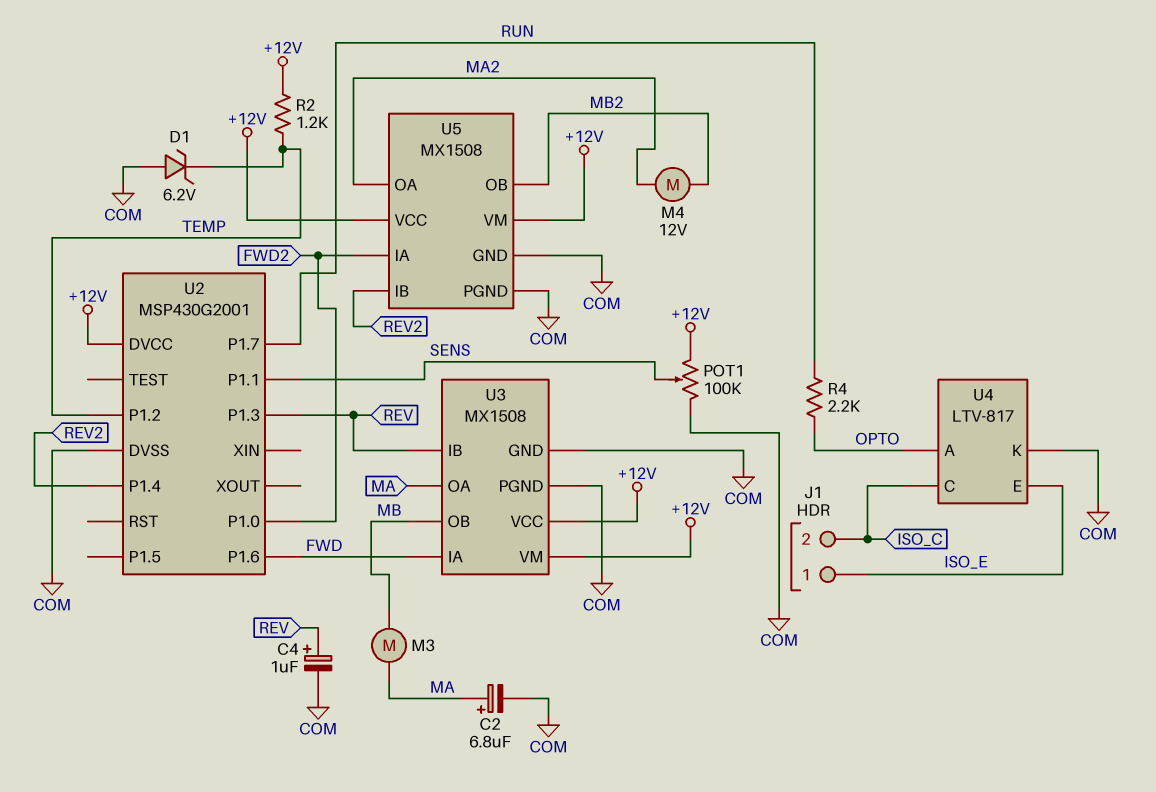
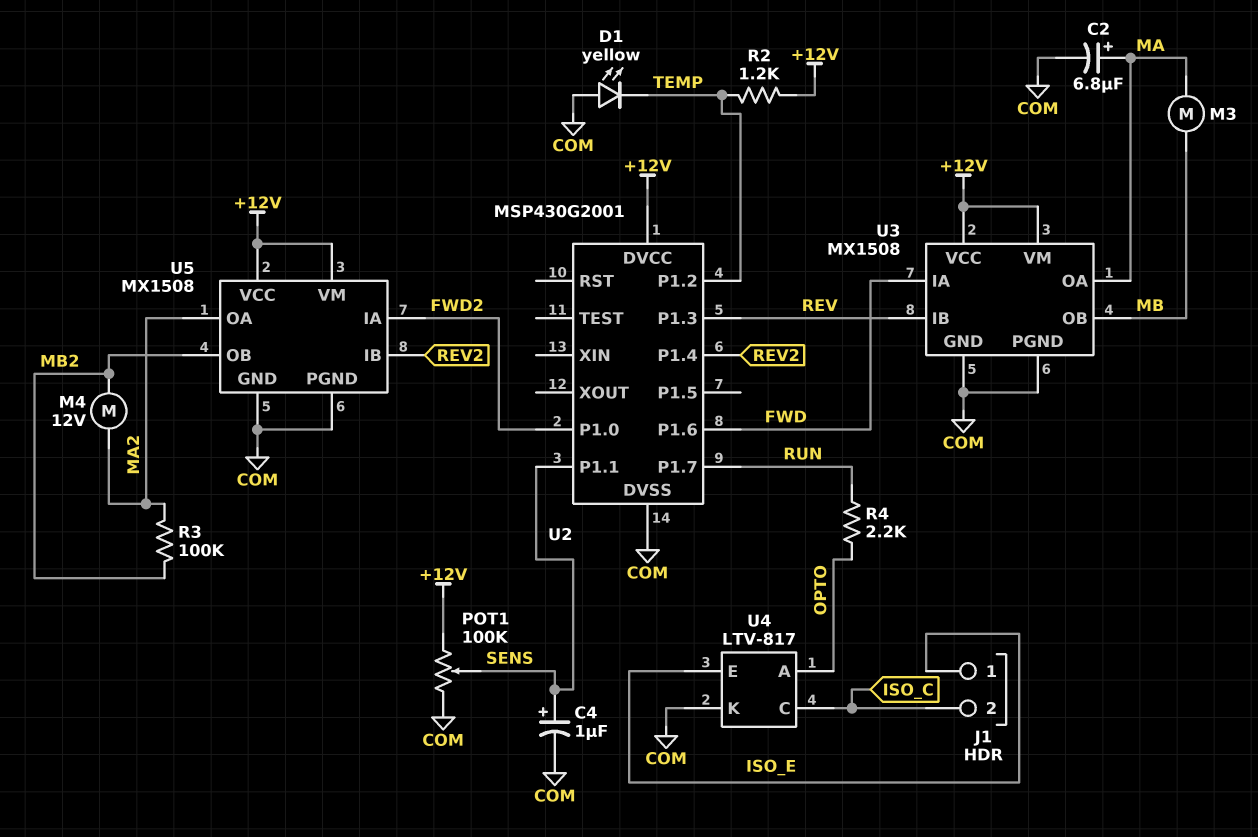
C4: 1uF (plus REV, minus COM) -> 1uF (plus SENS, minus COM)
D1: zener 6.2V (A COM, K TEMP) -> LED yellow (A COM, K TEMP)
R3: none -> 100k (MA2, MB2)

